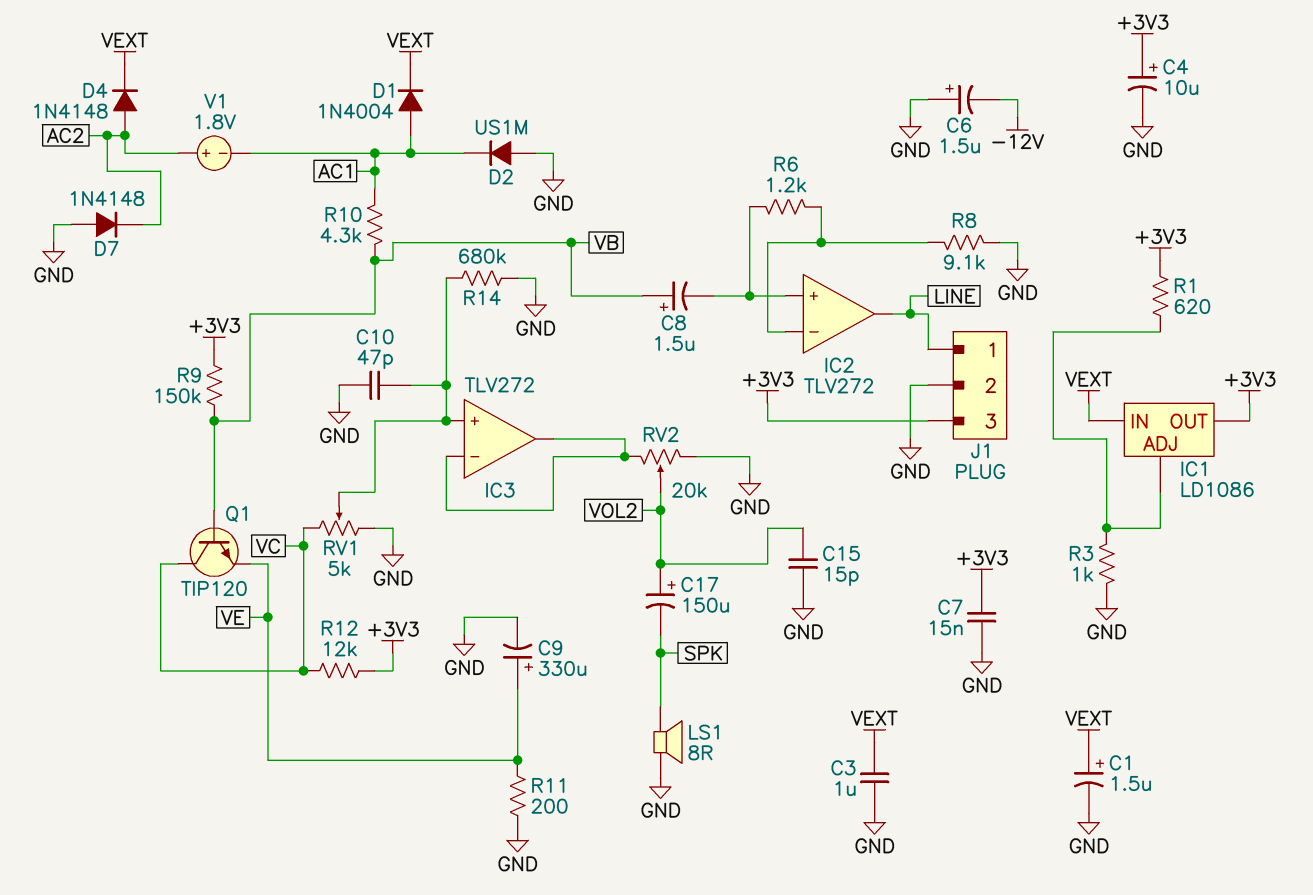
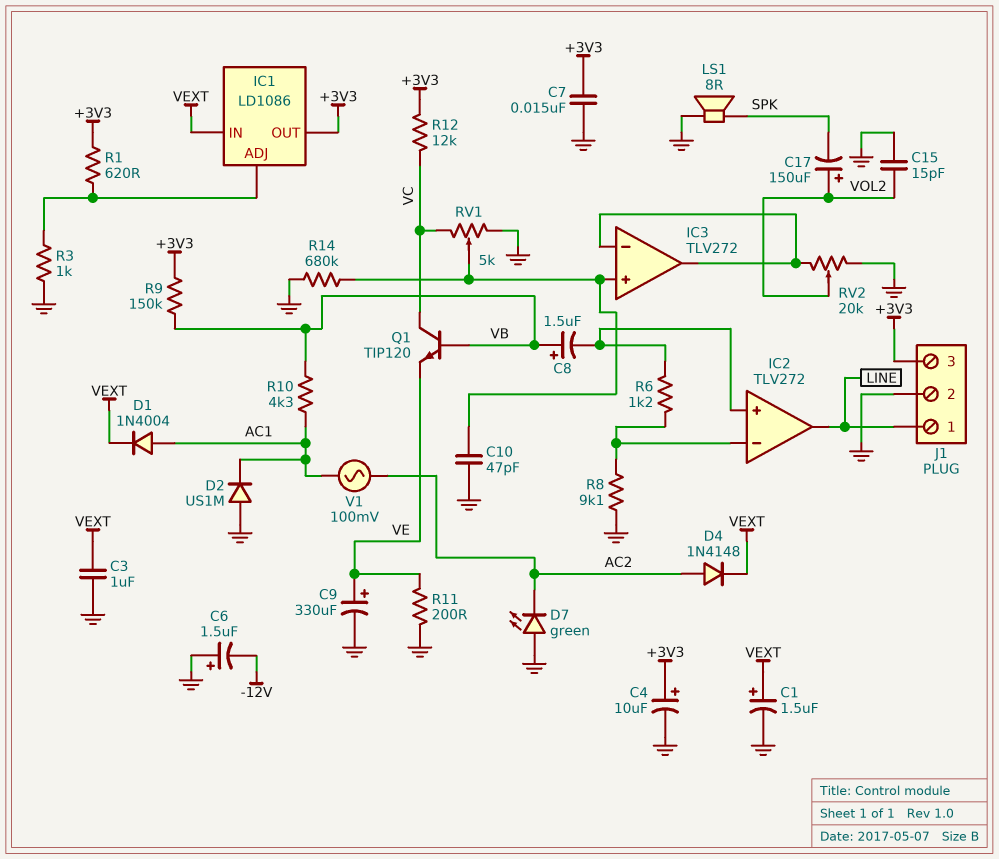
D7: diode 1N4148 (A GND, K AC2) -> LED green (A GND, K AC2)
V1: 1.8V (plus AC2, minus AC1) -> AC 100mV (AC1, AC2)

